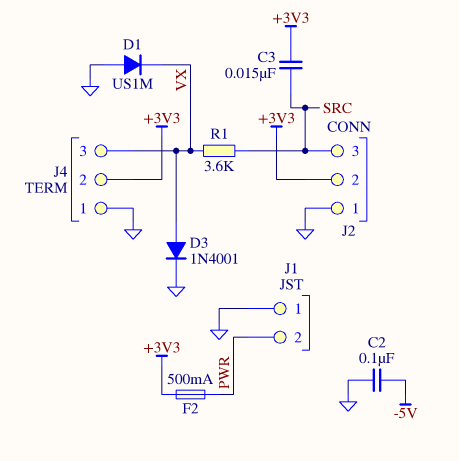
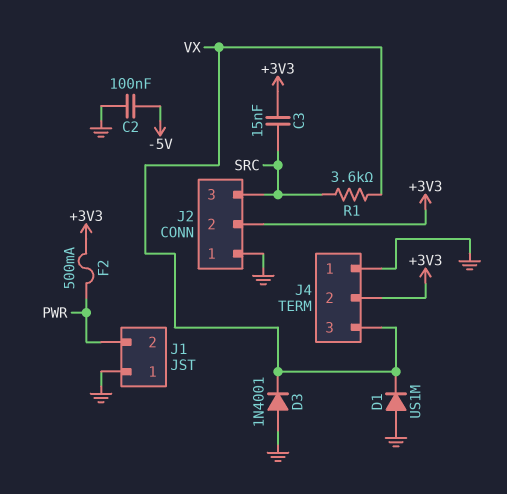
D3: diode 1N4001 (A VX, K GND) -> diode 1N4001 (A GND, K VX)

